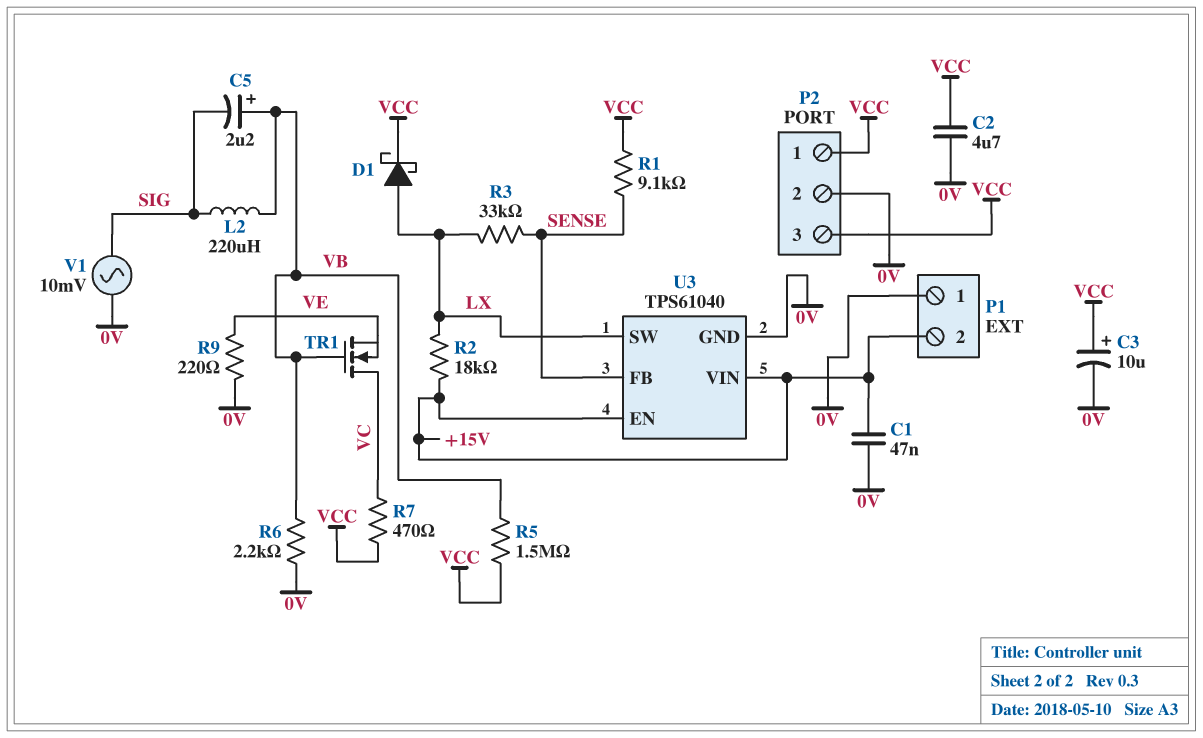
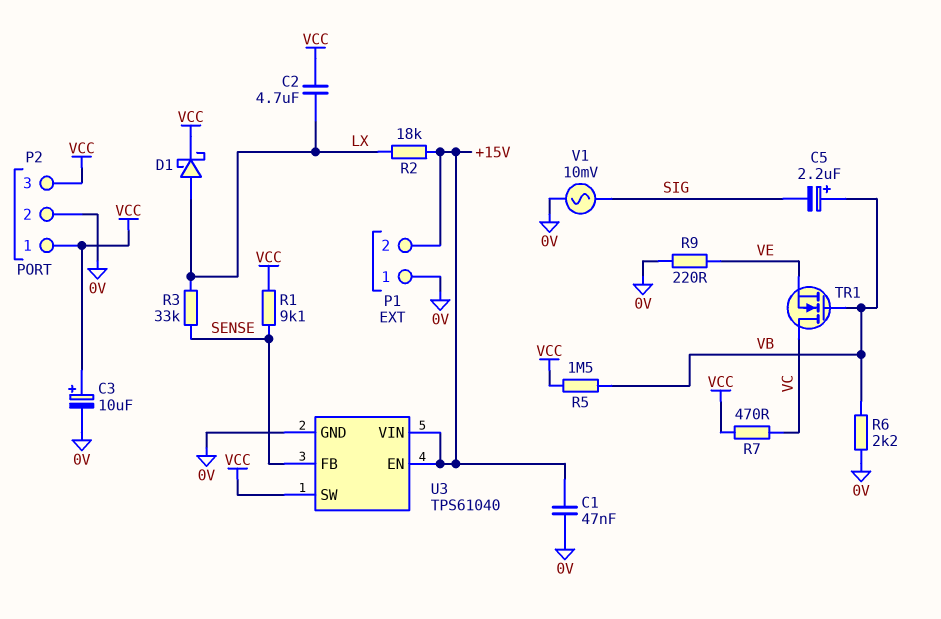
C2: 4.7uF (0V, VCC) -> 4.7uF (LX, VCC)
L2: 220uH (SIG, VB) -> none
U3 pin SW: LX -> VCC

